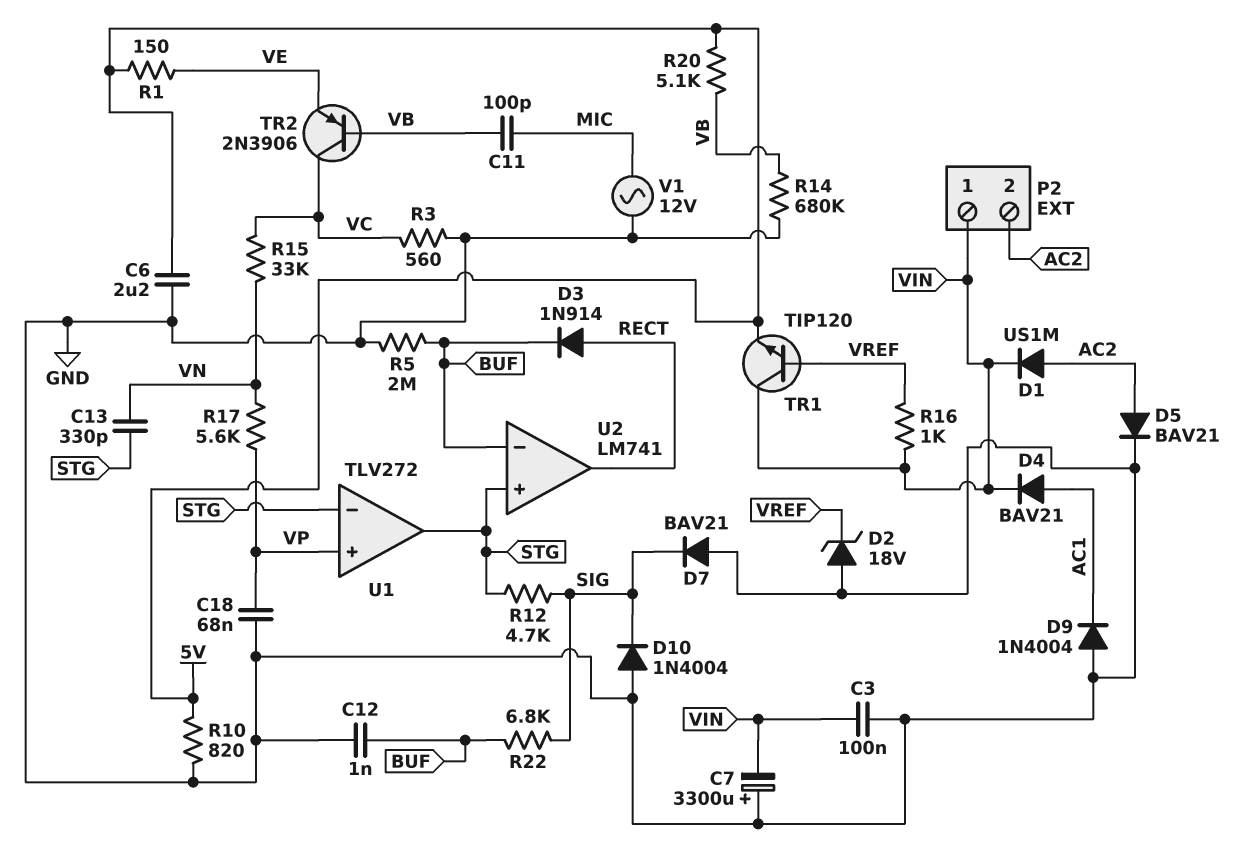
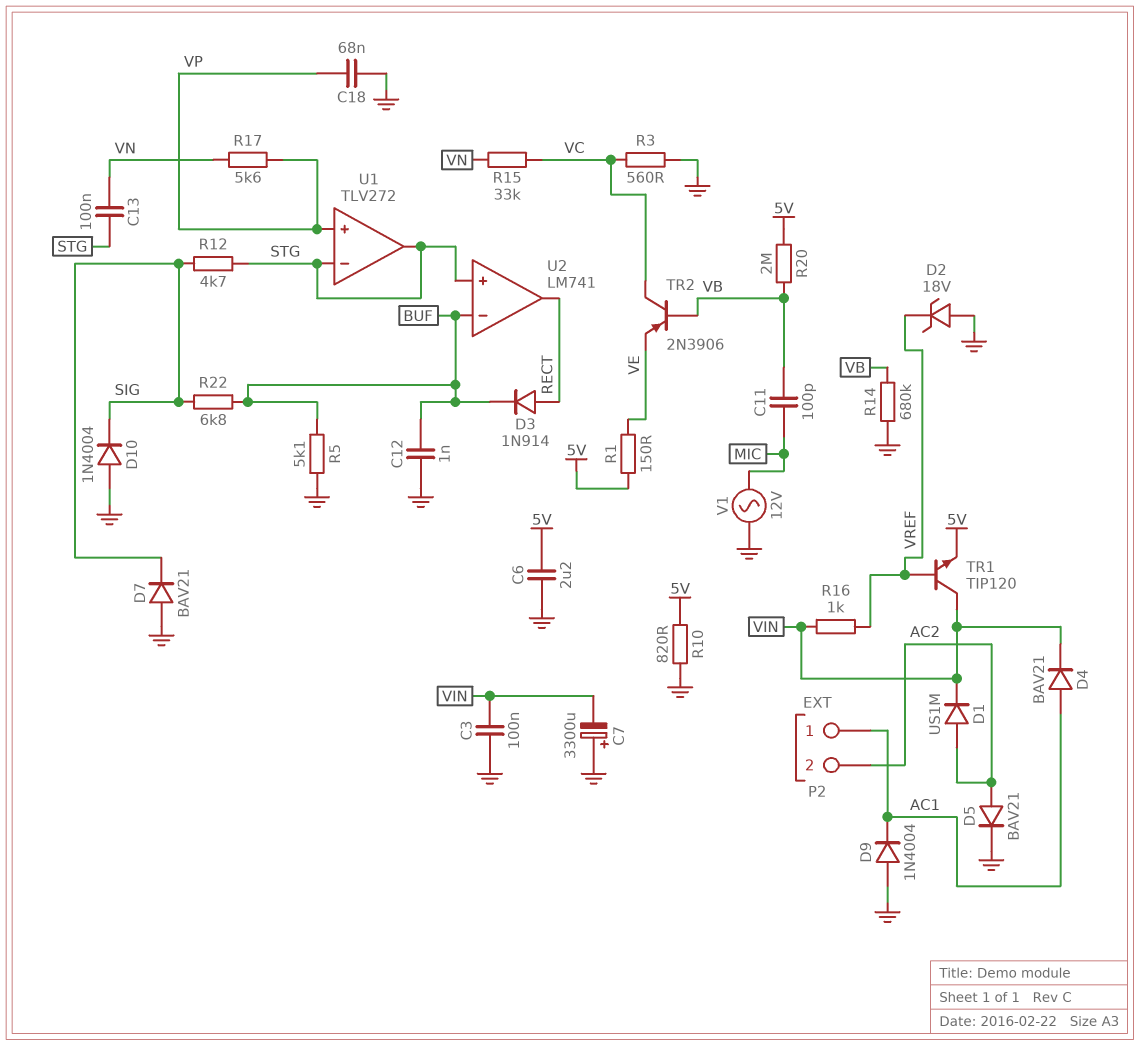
C13: 330pF (STG, VN) -> 100nF (STG, VN)
P2 pin 1: VIN -> AC1
R5: 2M (BUF, GND) -> 5.1k (BUF, GND)
R20: 5.1k (5V, VB) -> 2M (5V, VB)

